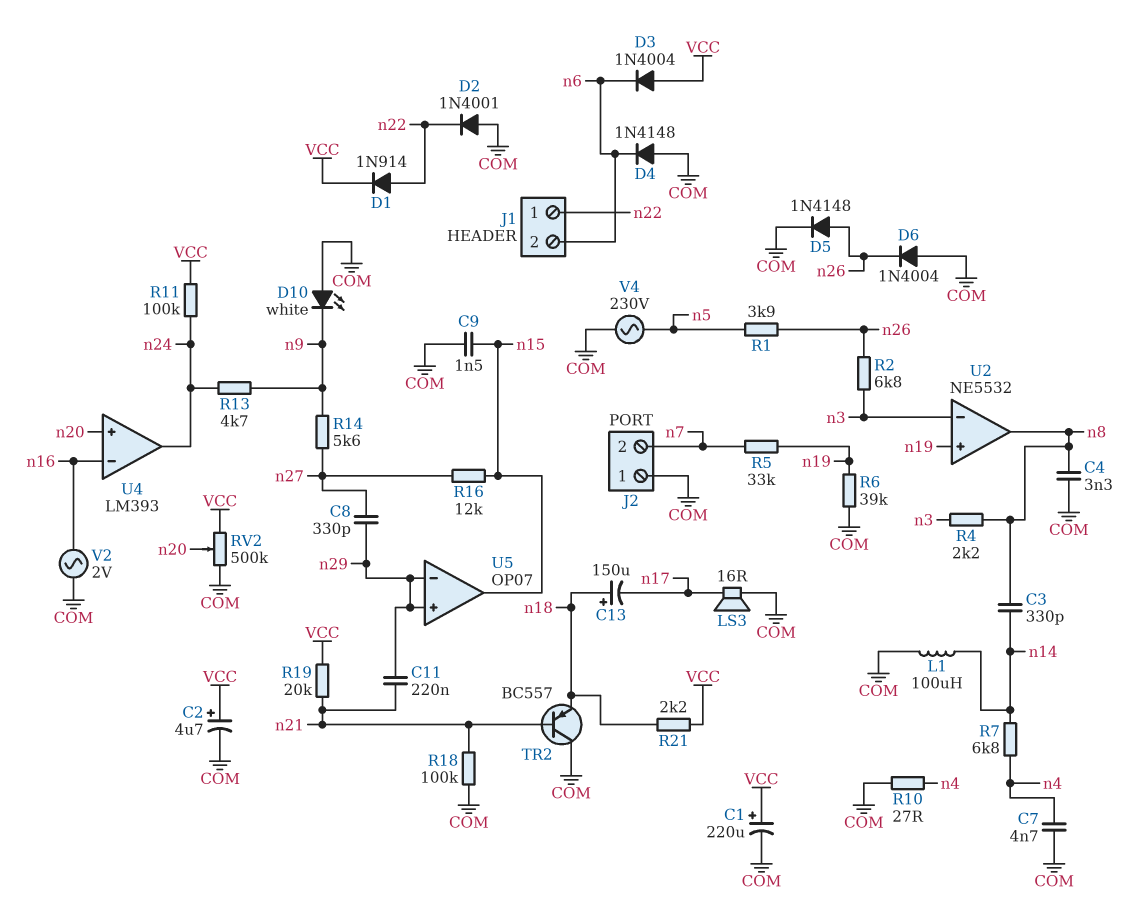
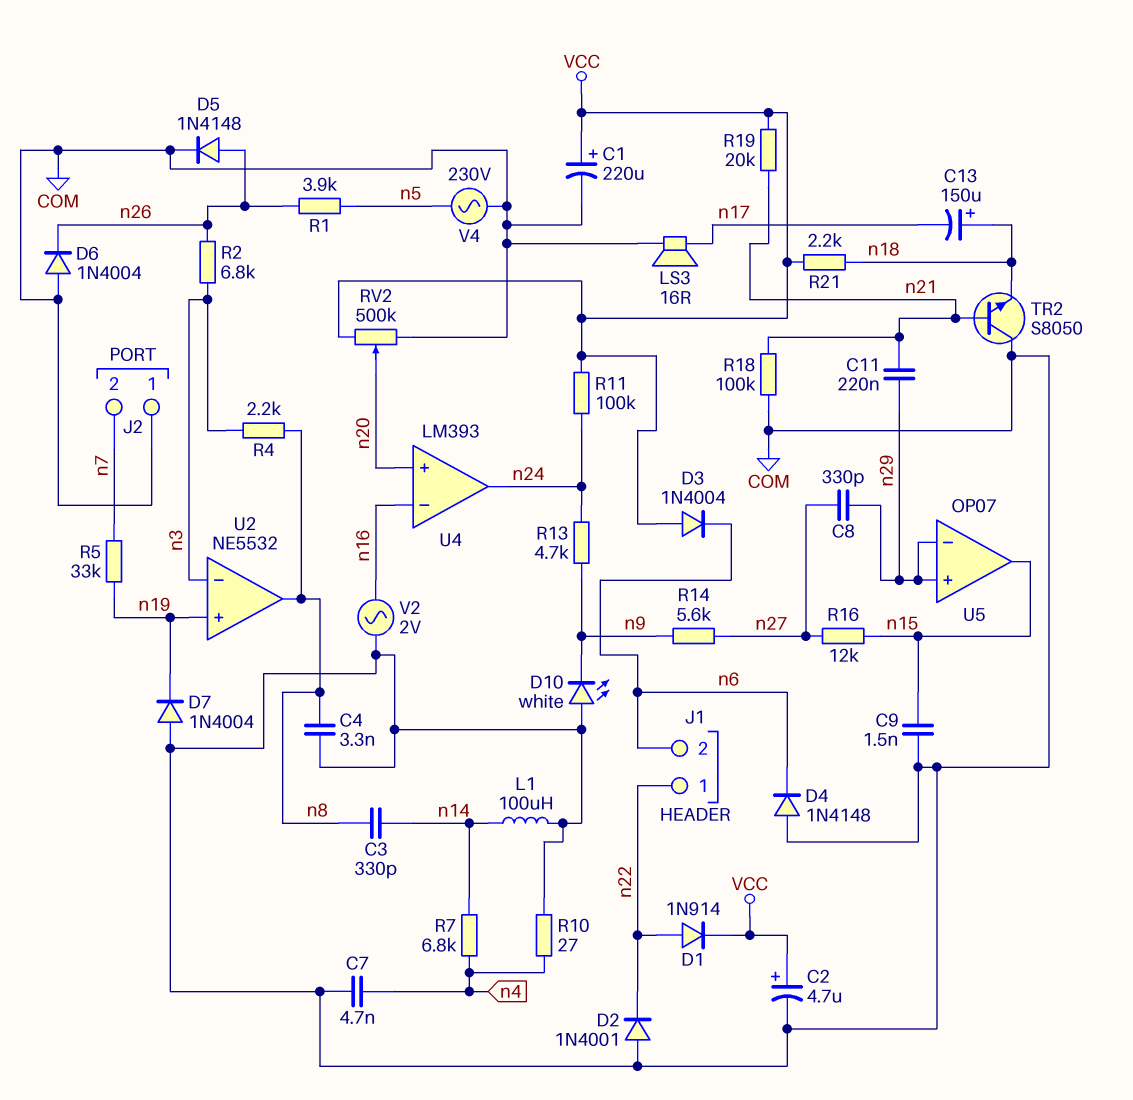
D7: none -> diode 1N4004 (A COM, K n19)
R6: 39k (COM, n19) -> none
TR2: PNP BC557 (B n21, C COM, E n18) -> NPN S8050 (B n21, C COM, E n18)

